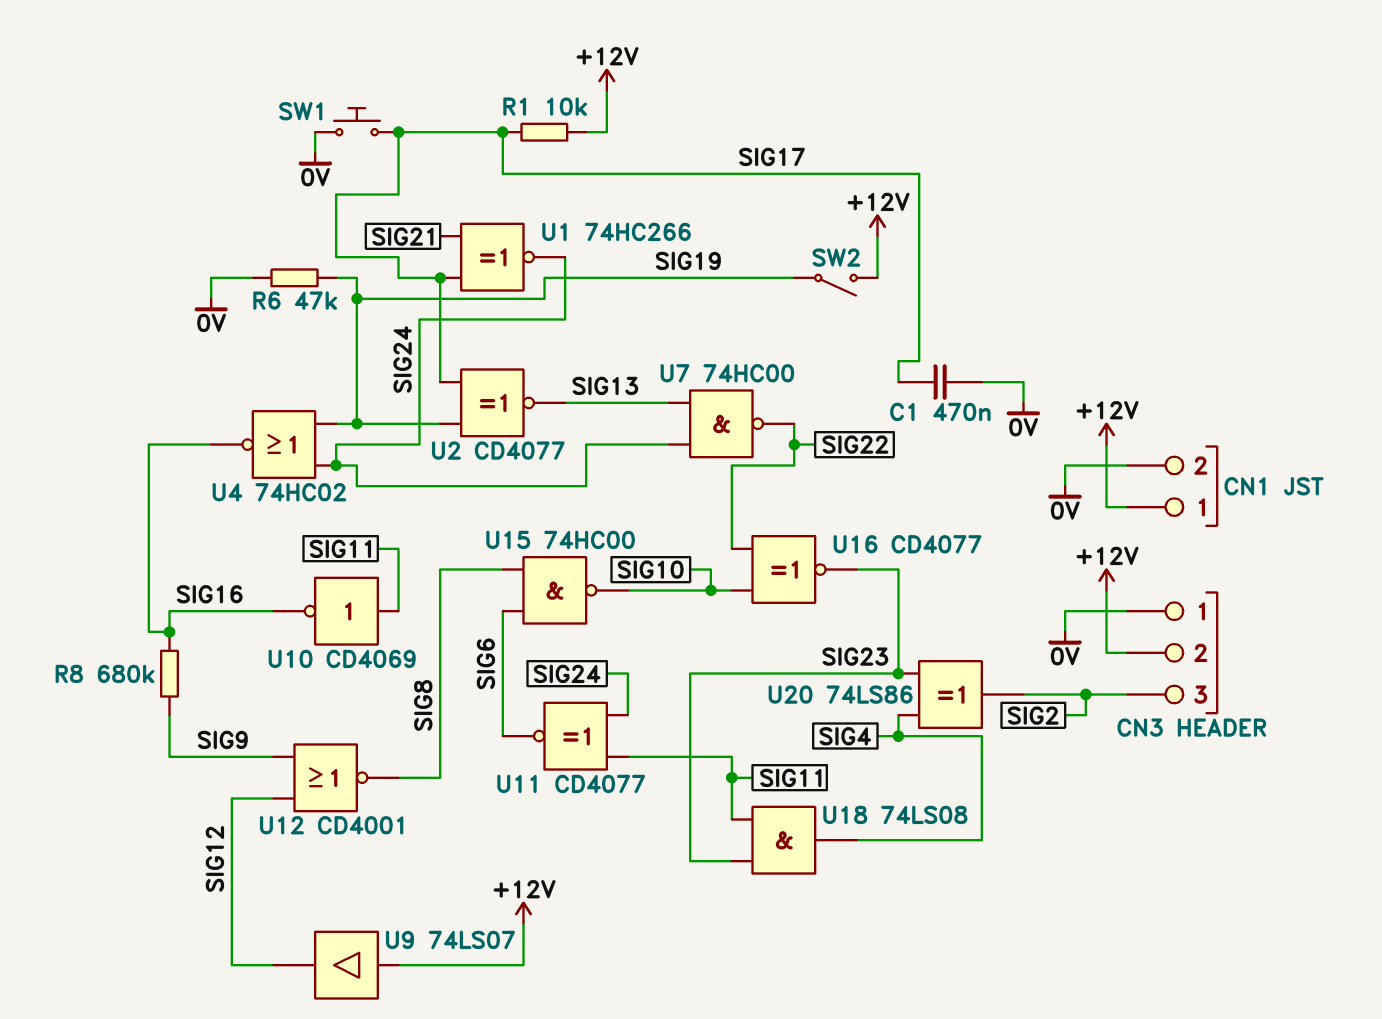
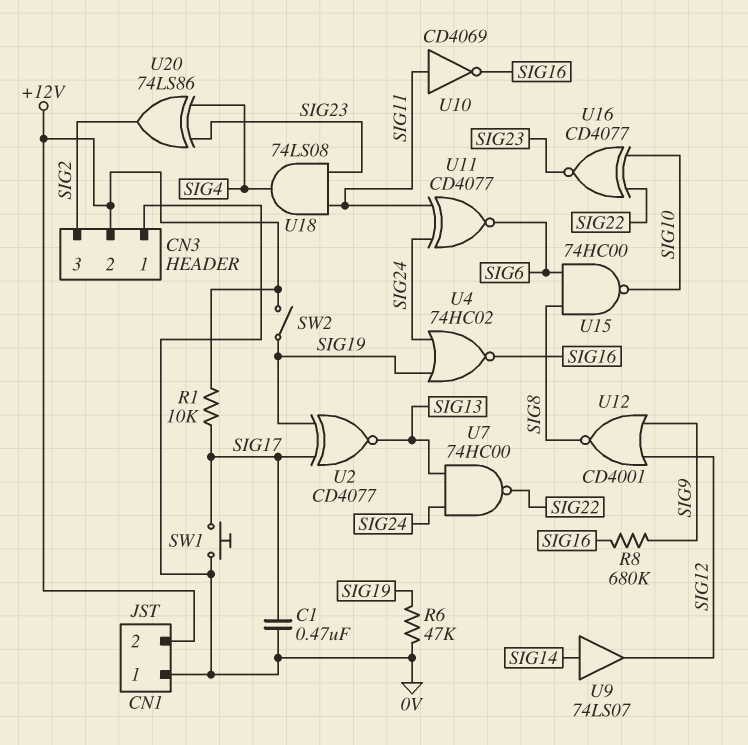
CN1 pin 1: +12V -> 0V
CN1 pin 2: 0V -> +12V
U1: XNOR 74HC266 (in SIG17, in SIG21, out SIG24) -> none
U9: buffer 74LS07 (in +12V, out SIG12) -> buffer 74LS07 (in SIG14, out SIG12)

